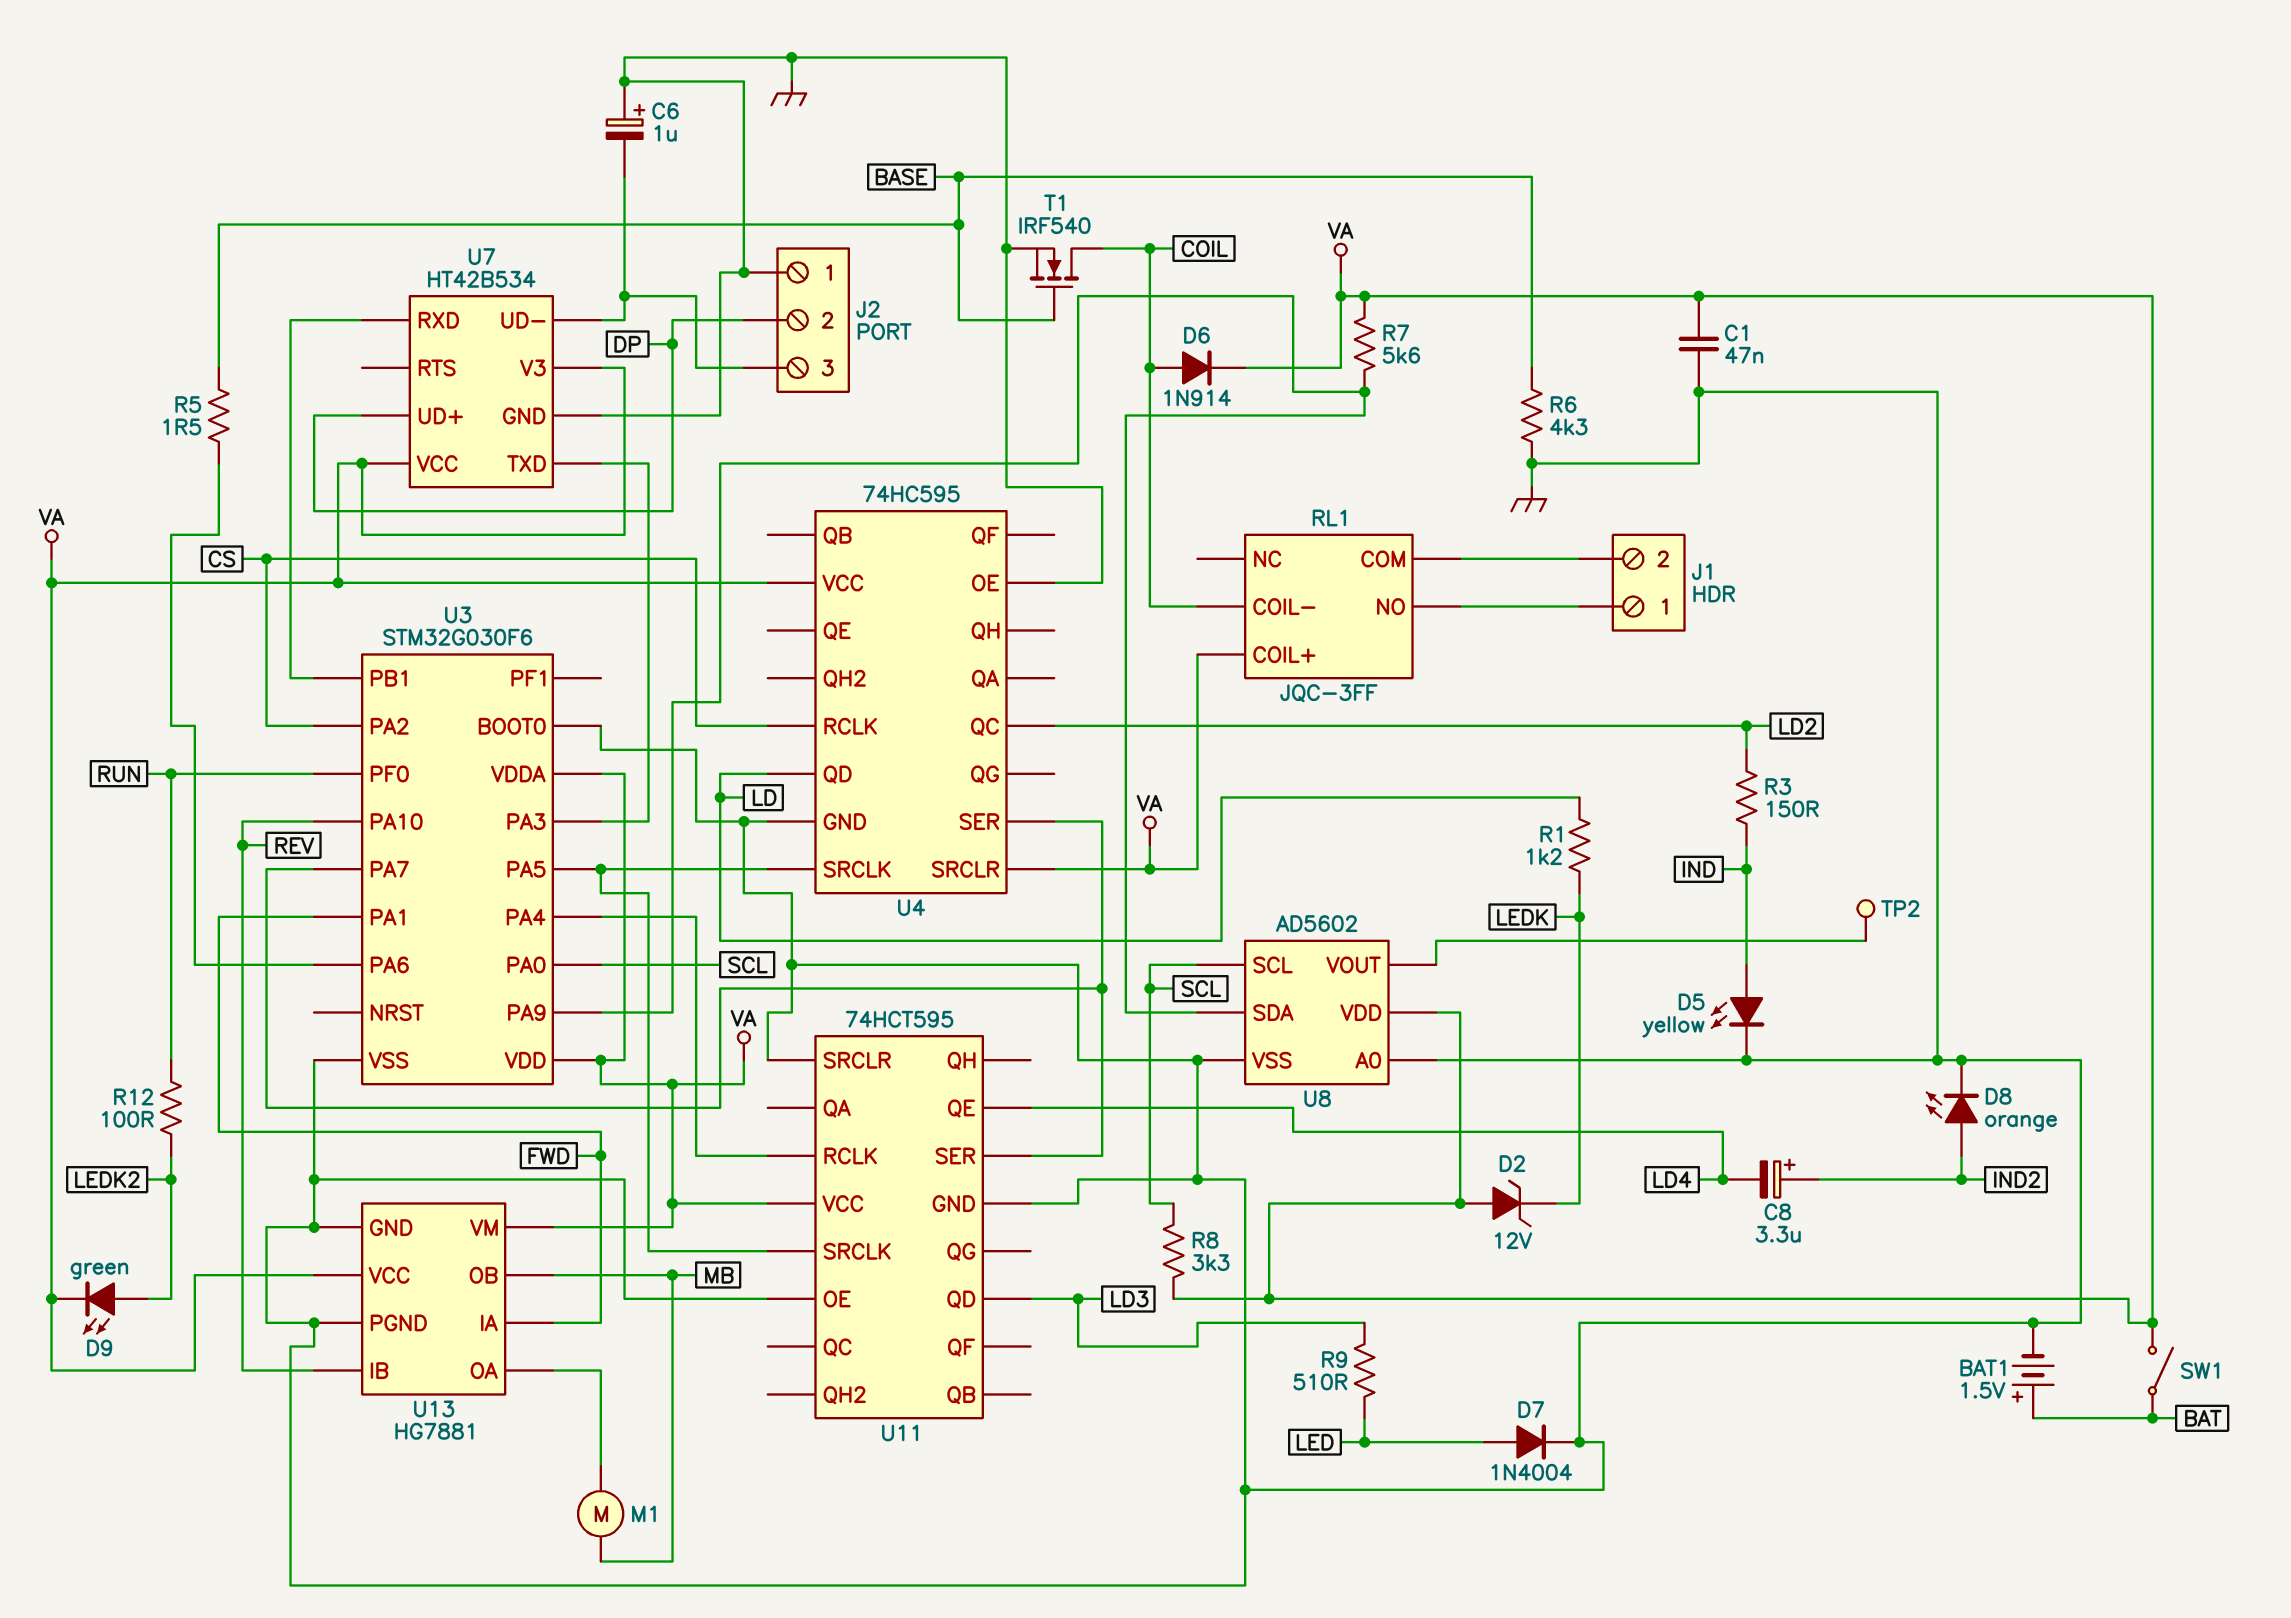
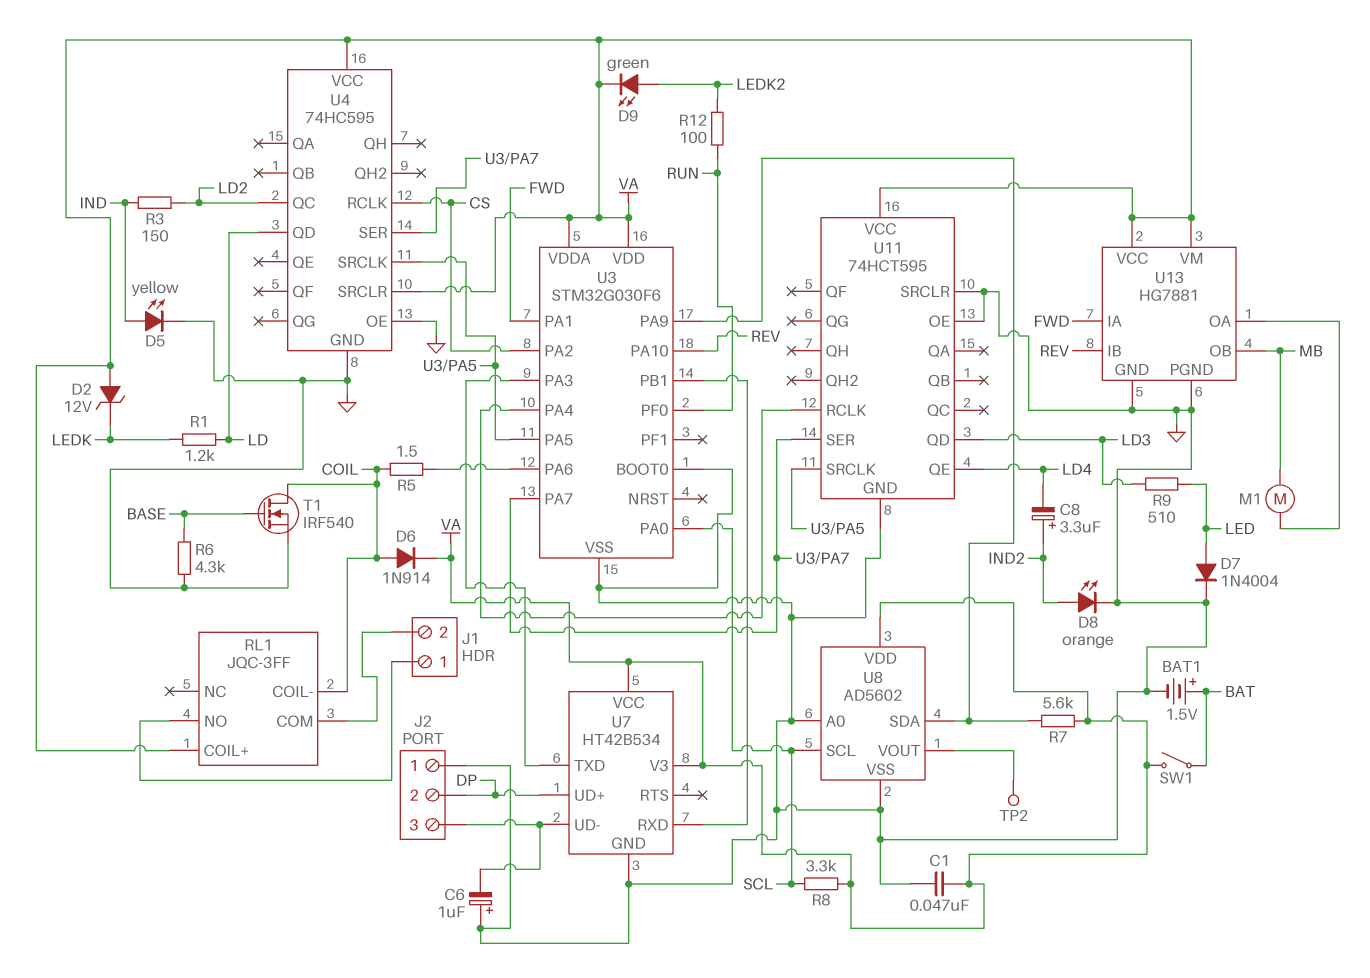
R5: 1.5 (BASE, U3/PA6) -> 1.5 (COIL, U3/PA6)

